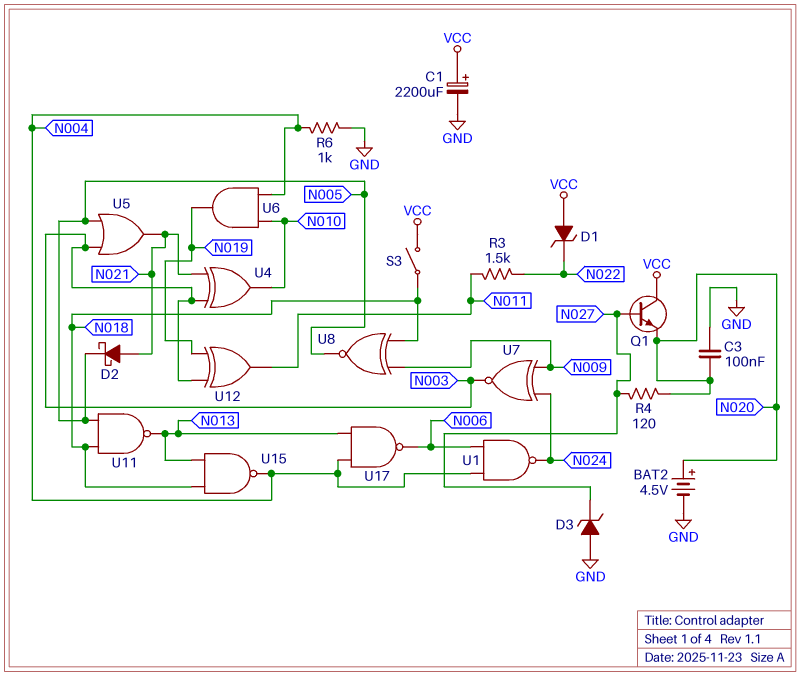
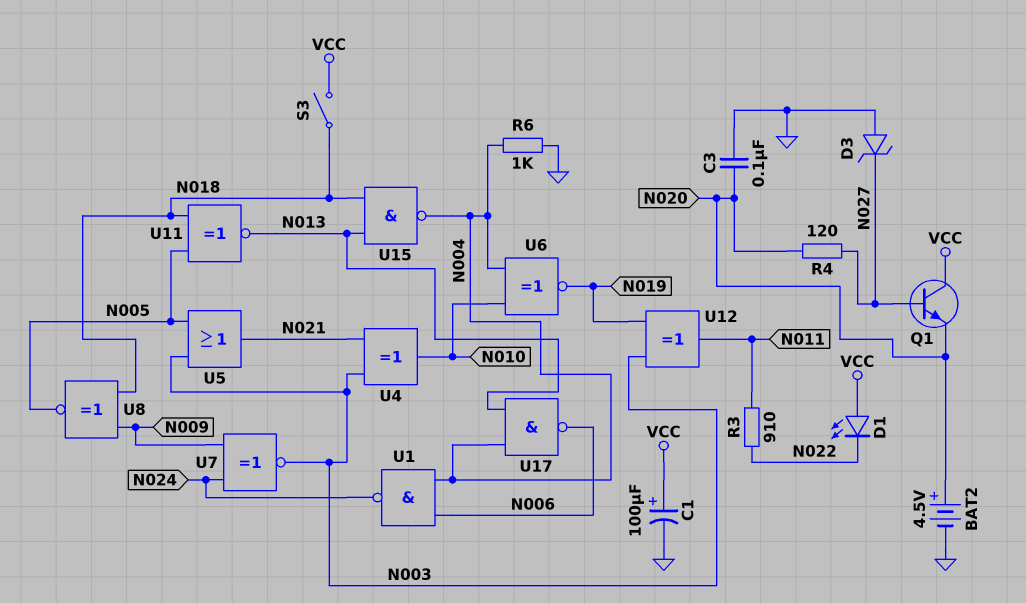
C1: 2200uF (plus VCC, minus GND) -> 100uF (plus VCC, minus GND)
D1: zener (A VCC, K N022) -> LED (A VCC, K N022)
D2: schottky (A N021, K N005) -> none
R3: 1.5k (N011, N022) -> 910 (N011, N022)
U6: AND (in N004, in N010, out N019) -> XNOR (in N004, in N010, out N019)
U11: NAND (in N005, in N018, out N013) -> XNOR (in N005, in N018, out N013)

